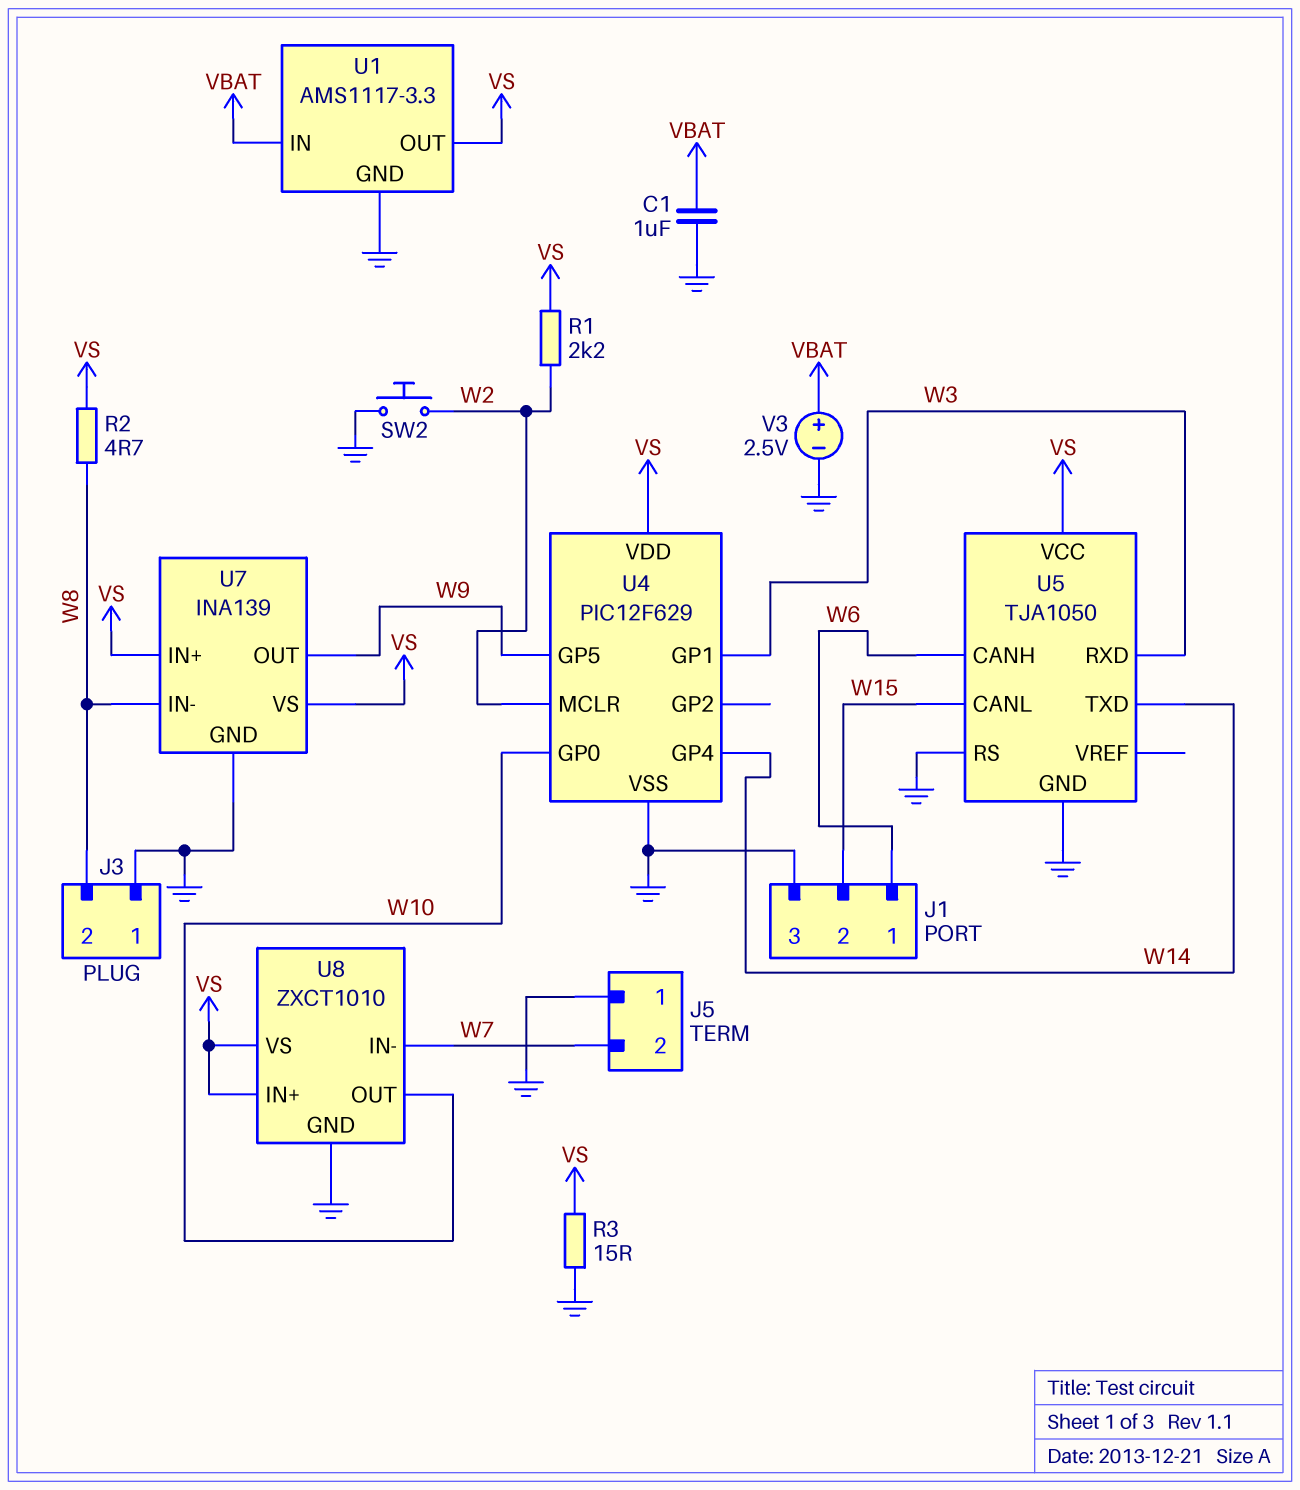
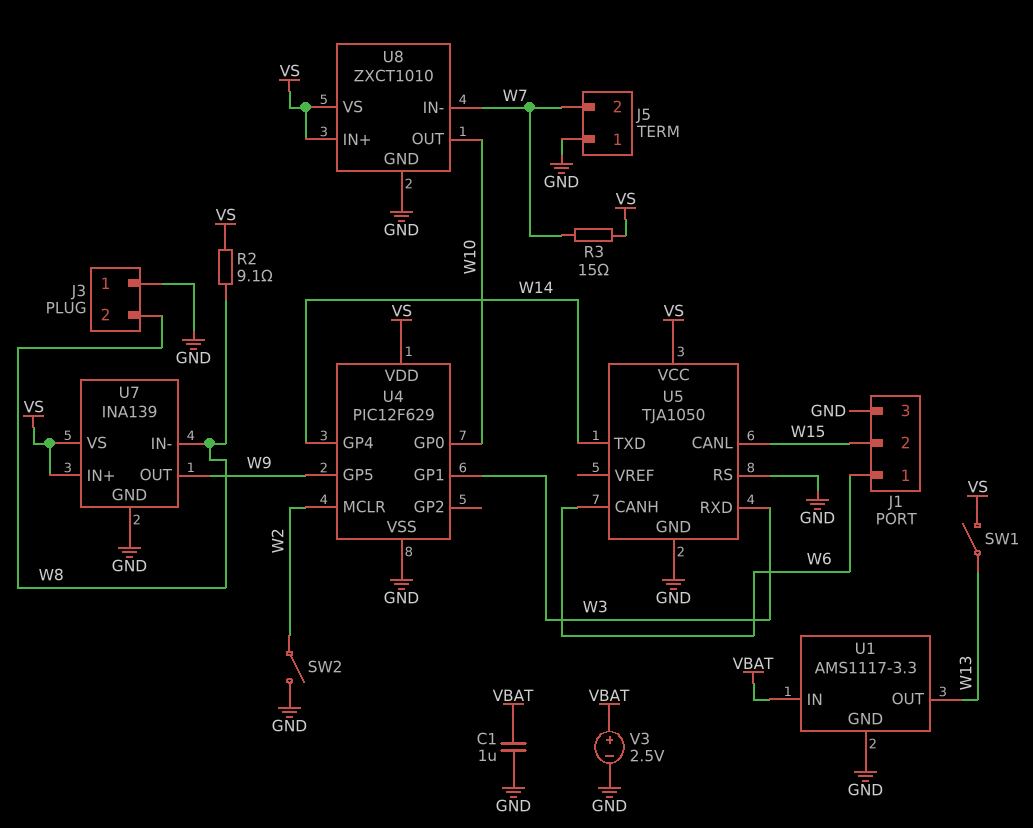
R1: 2.2k (VS, W2) -> none
R2: 4.7 (VS, W8) -> 9.1 (VS, W8)
R3: 15 (GND, VS) -> 15 (VS, W7)
SW1: none -> switch (VS, W13)
SW2: button (GND, W2) -> switch (GND, W2)
U1 pin OUT: VS -> W13

